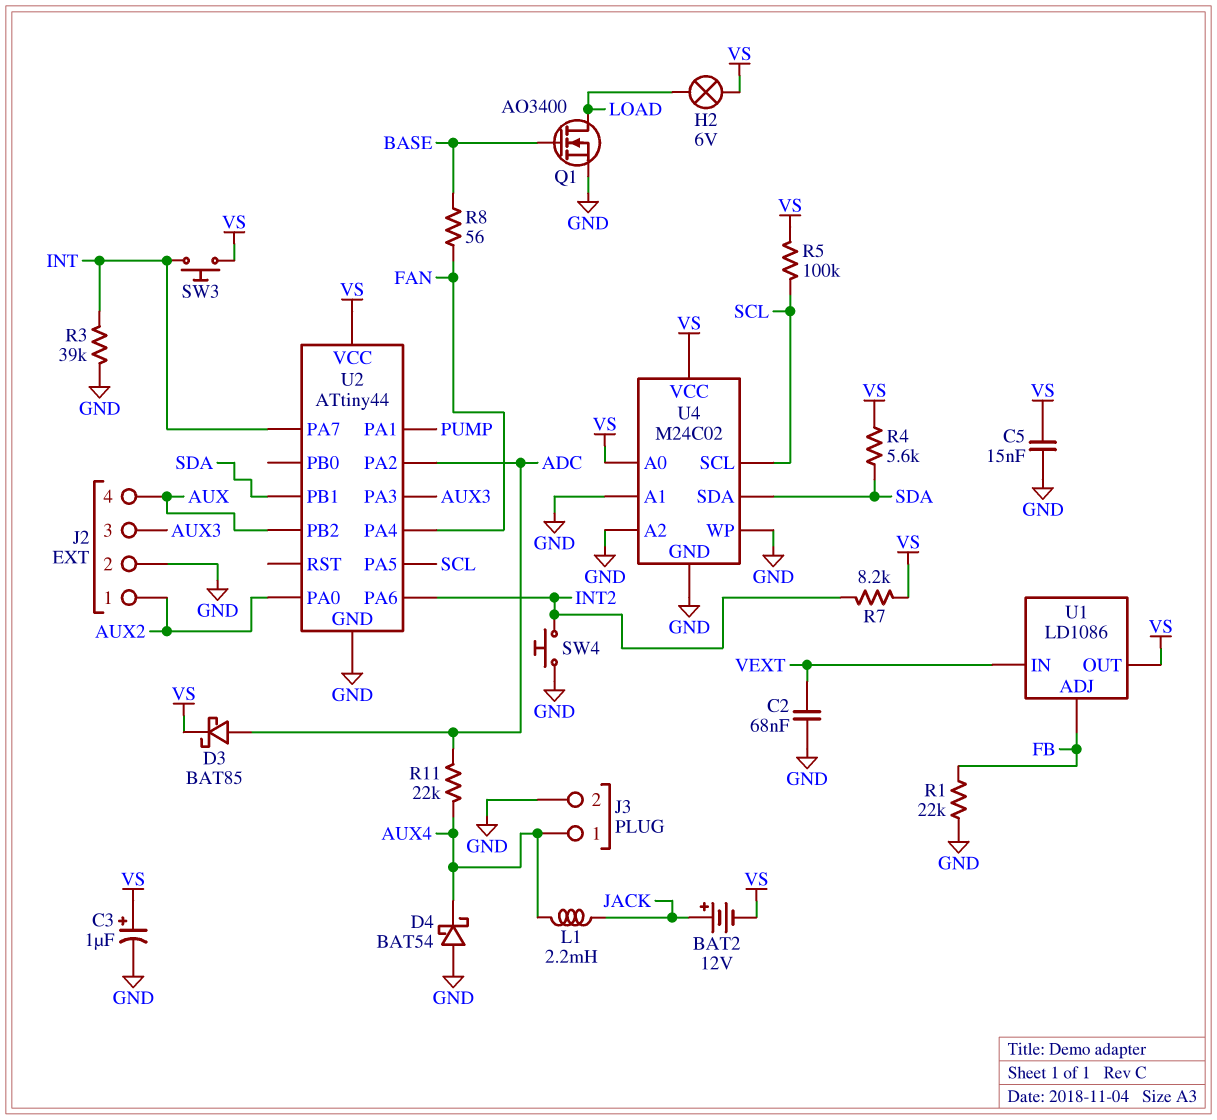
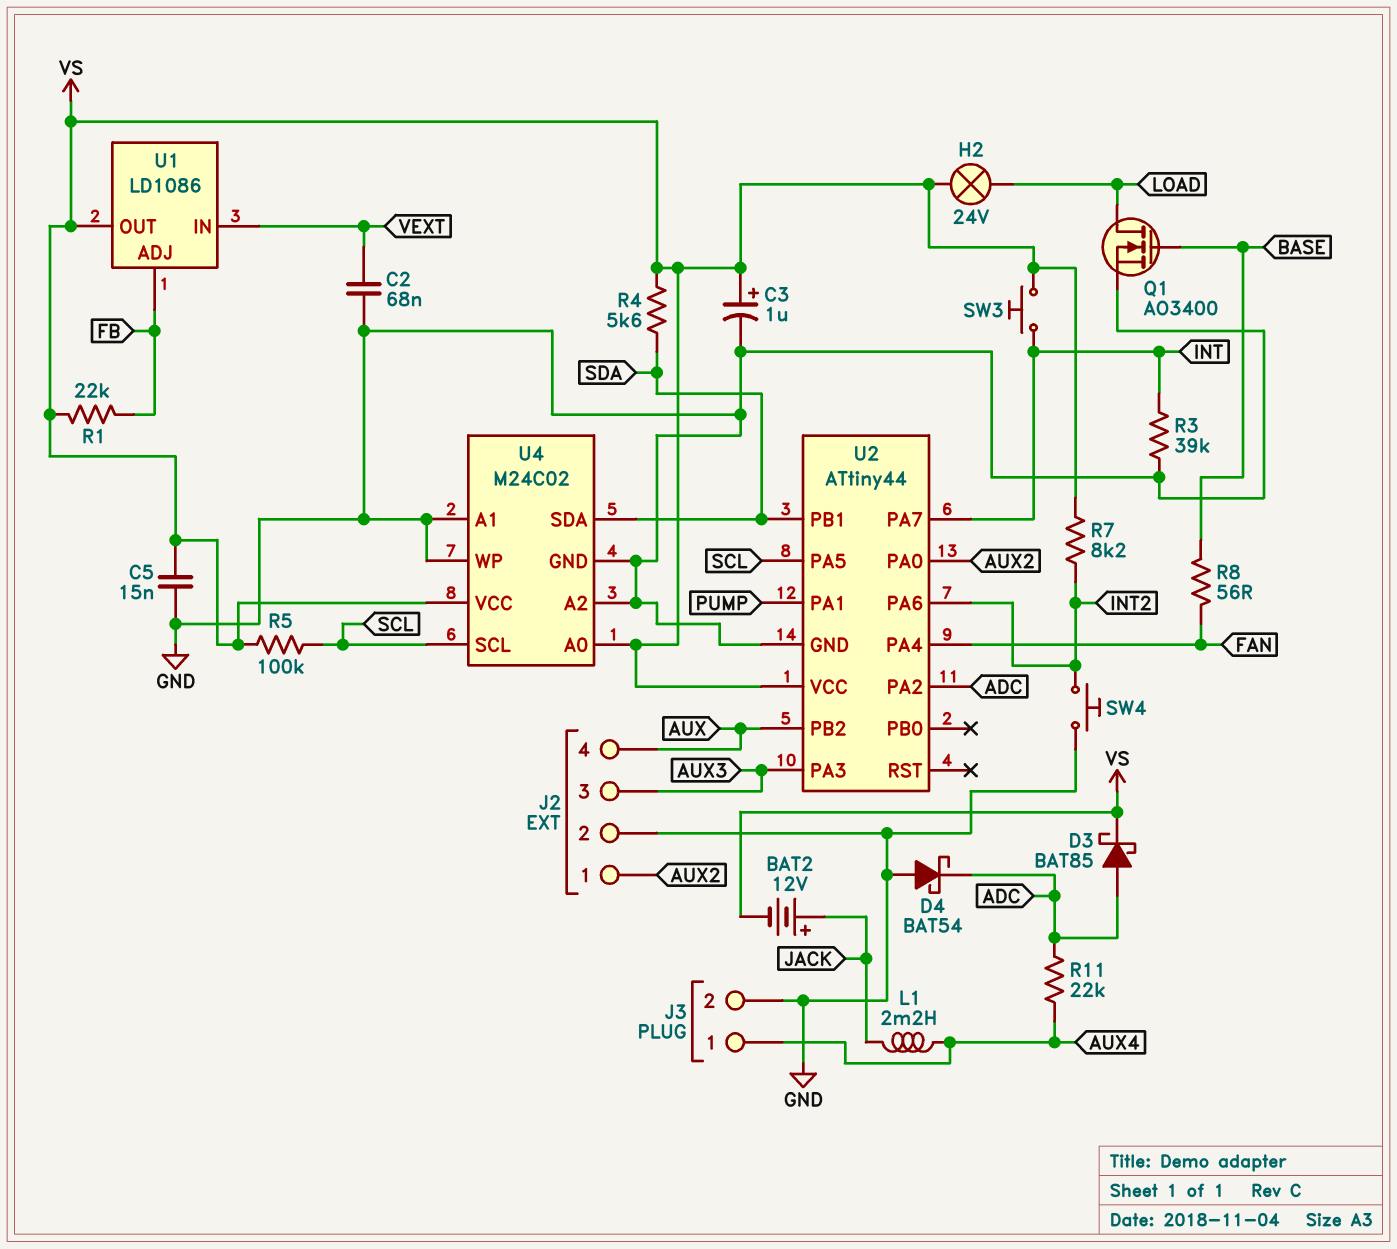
D4: schottky BAT54 (A GND, K AUX4) -> schottky BAT54 (A GND, K ADC)
H2: lamp 6V (LOAD, VS) -> lamp 24V (LOAD, VS)
R1: 22k (FB, GND) -> 22k (FB, VS)

